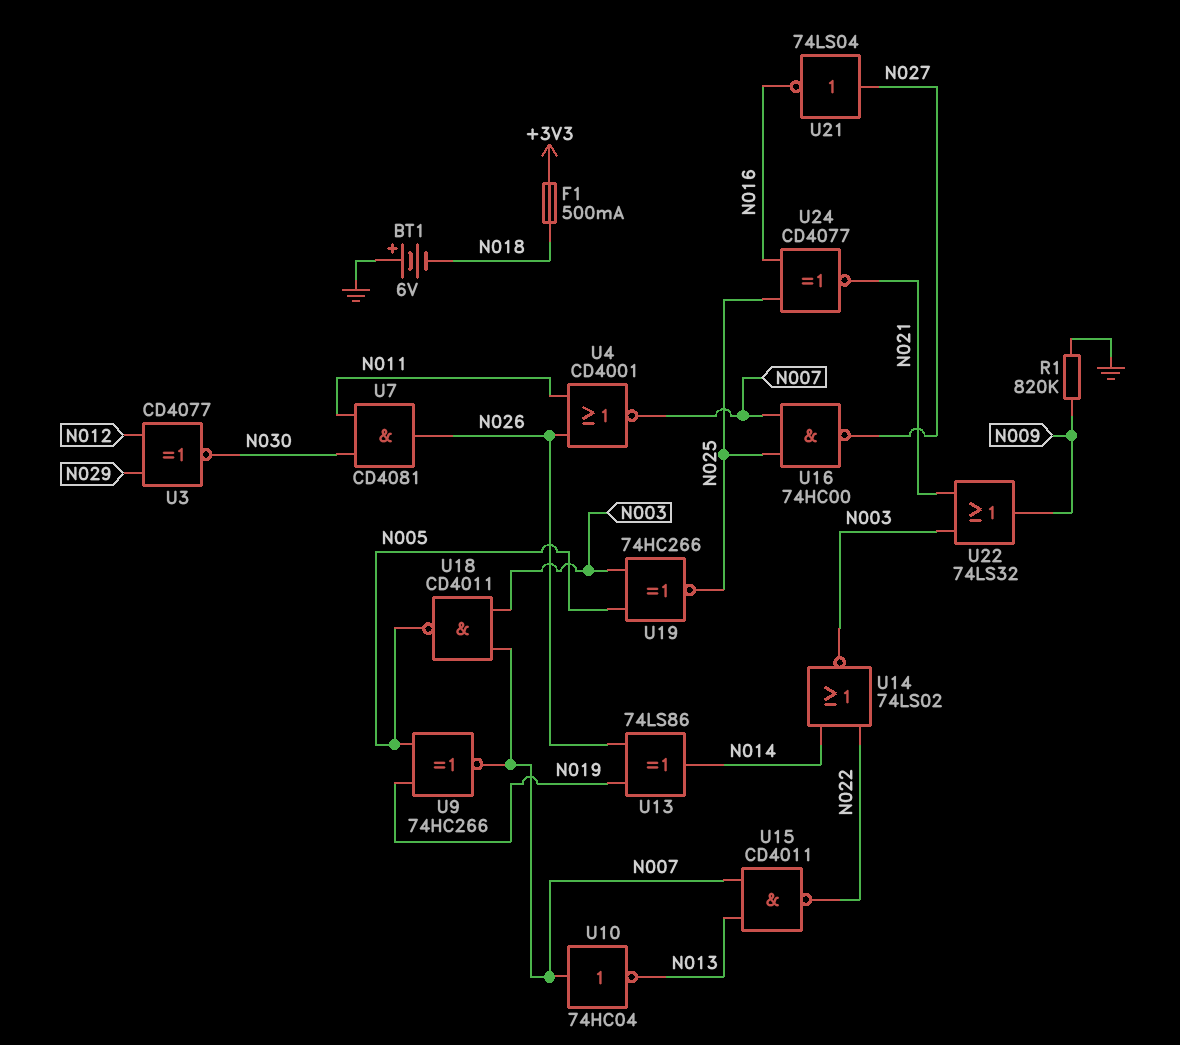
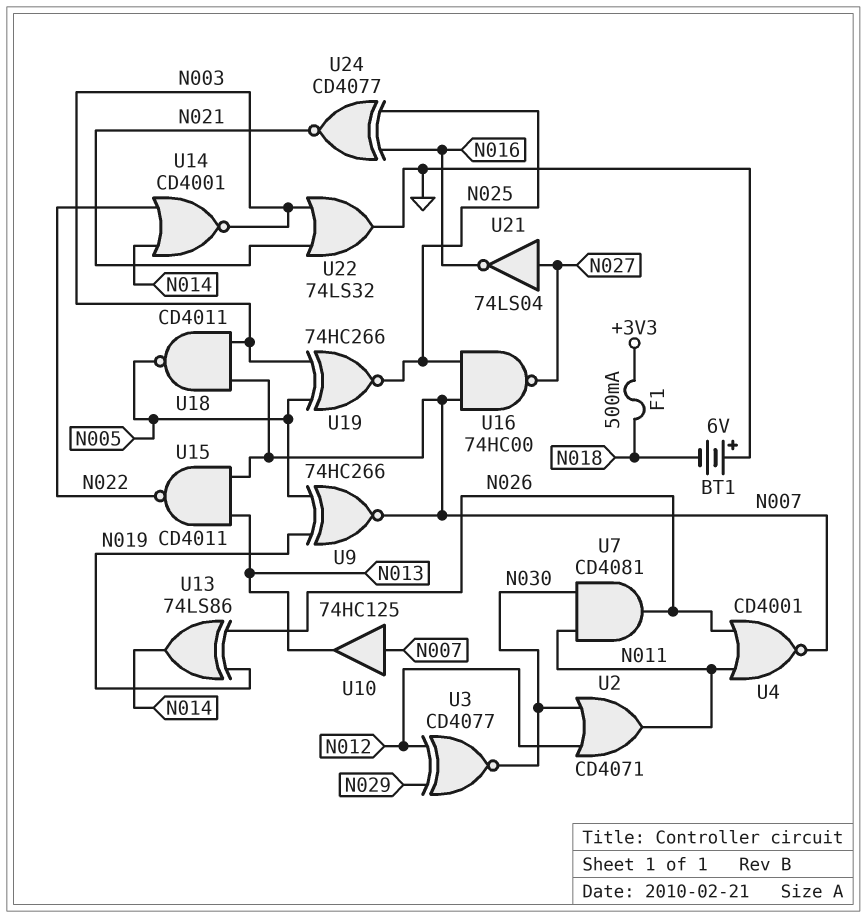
R1: 820k (GND, N009) -> none
U2: none -> OR CD4071 (in N012, in N030, out N011)
U10: NOT 74HC04 (in N007, out N013) -> buffer 74HC125 (in N007, out N013)
U14: NOR 74LS02 (in N014, in N022, out N003) -> NOR CD4001 (in N014, in N022, out N003)
U22: OR 74LS32 (in N003, in N021, out N009) -> OR 74LS32 (in N003, in N021, out GND)

